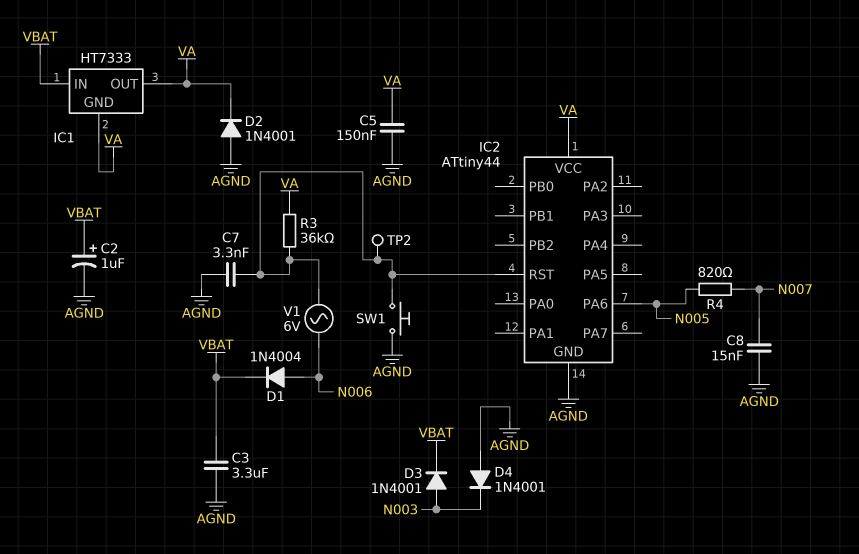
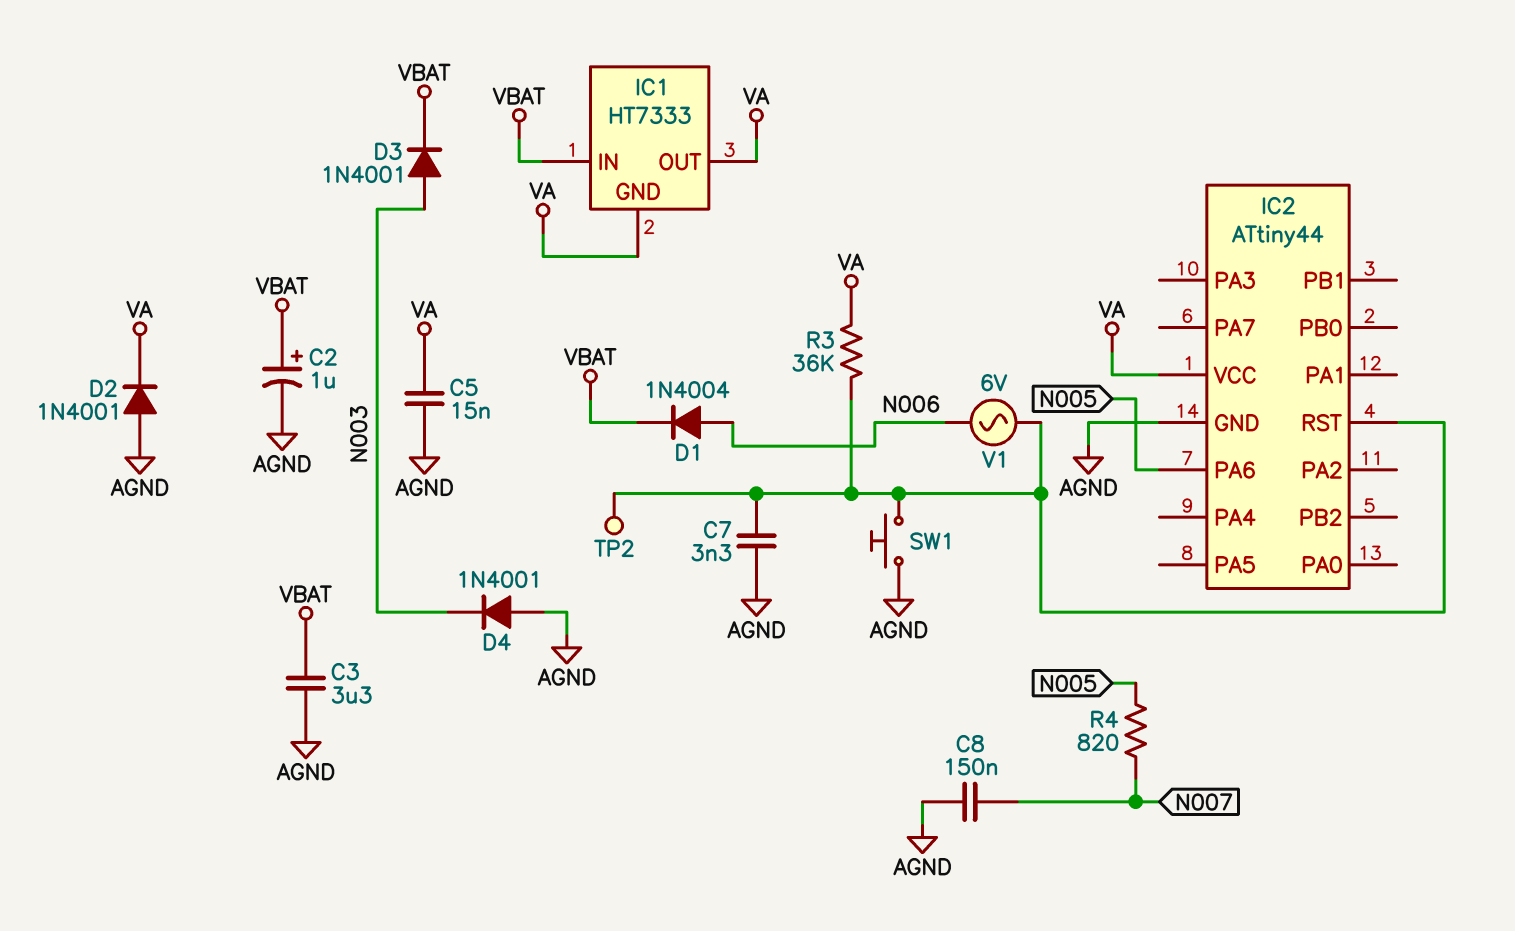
C5: 150nF (AGND, VA) -> 15nF (AGND, VA)
C8: 15nF (AGND, N007) -> 150nF (AGND, N007)

